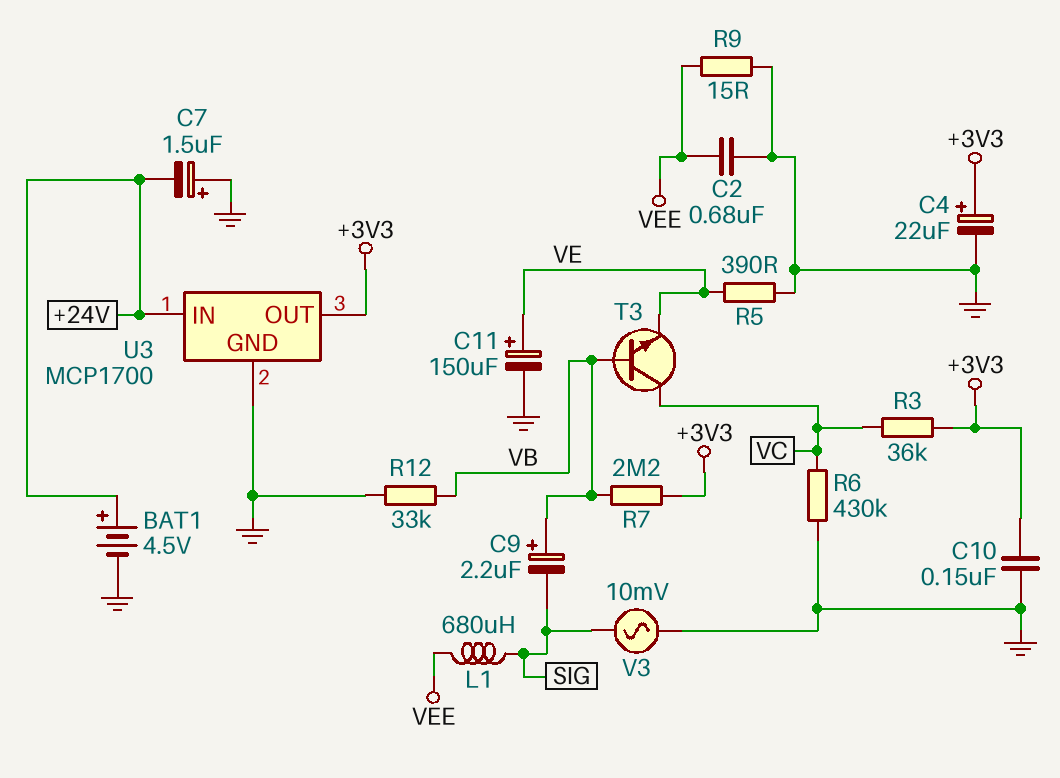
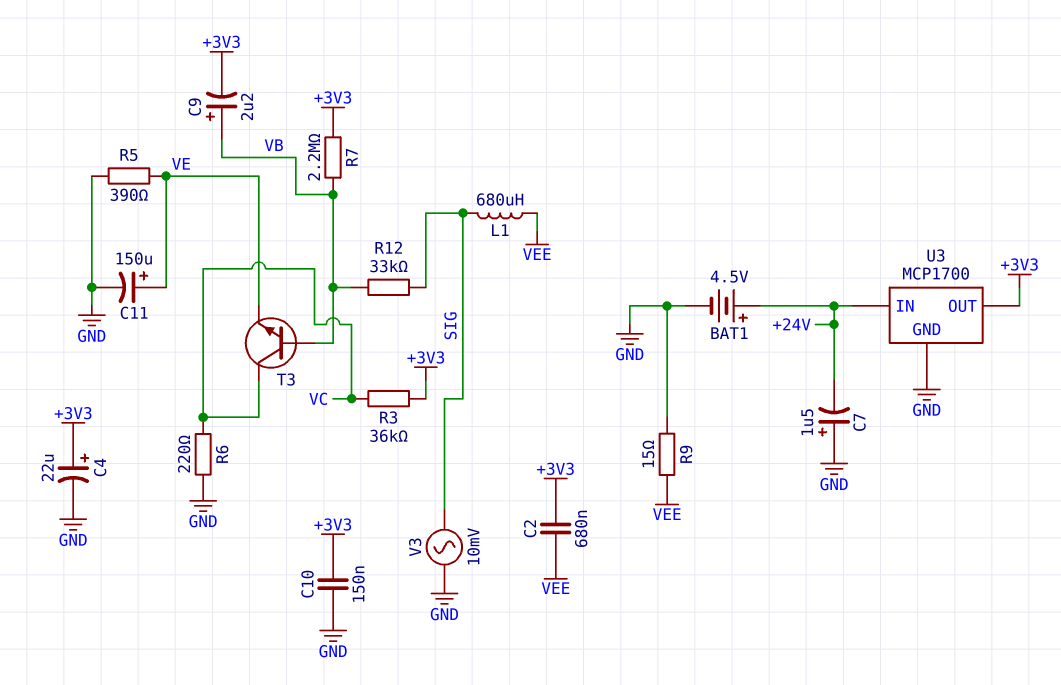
C2: 680nF (GND, VEE) -> 680nF (+3V3, VEE)
C9: 2.2uF (plus VB, minus SIG) -> 2.2uF (plus VB, minus +3V3)
R6: 430k (GND, VC) -> 220 (GND, VC)
R12: 33k (GND, VB) -> 33k (SIG, VB)

